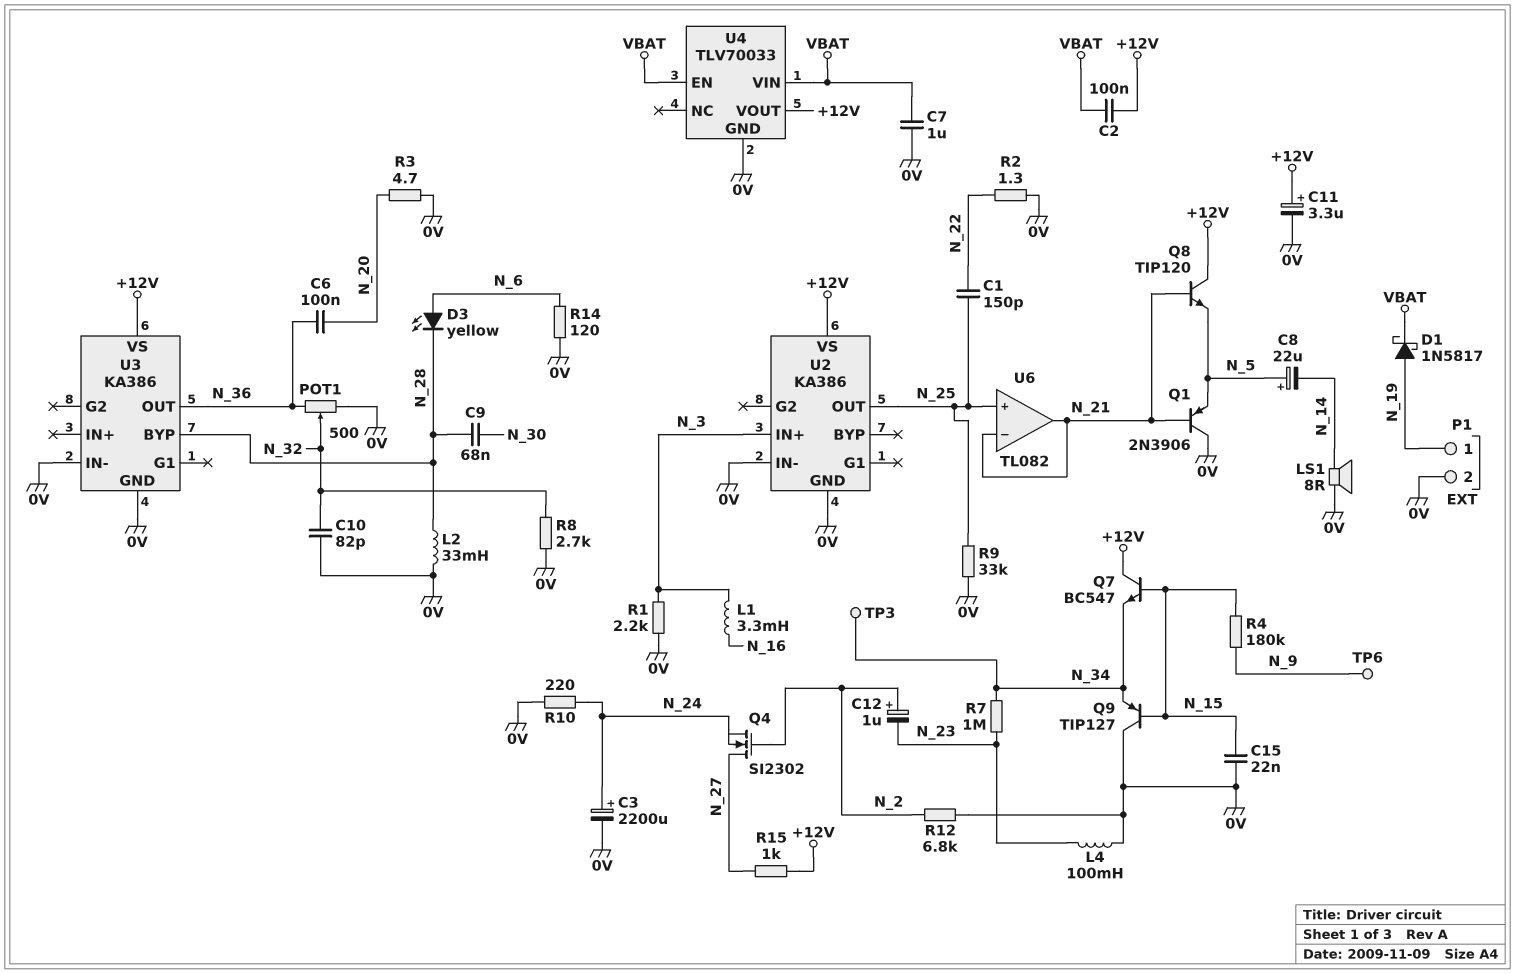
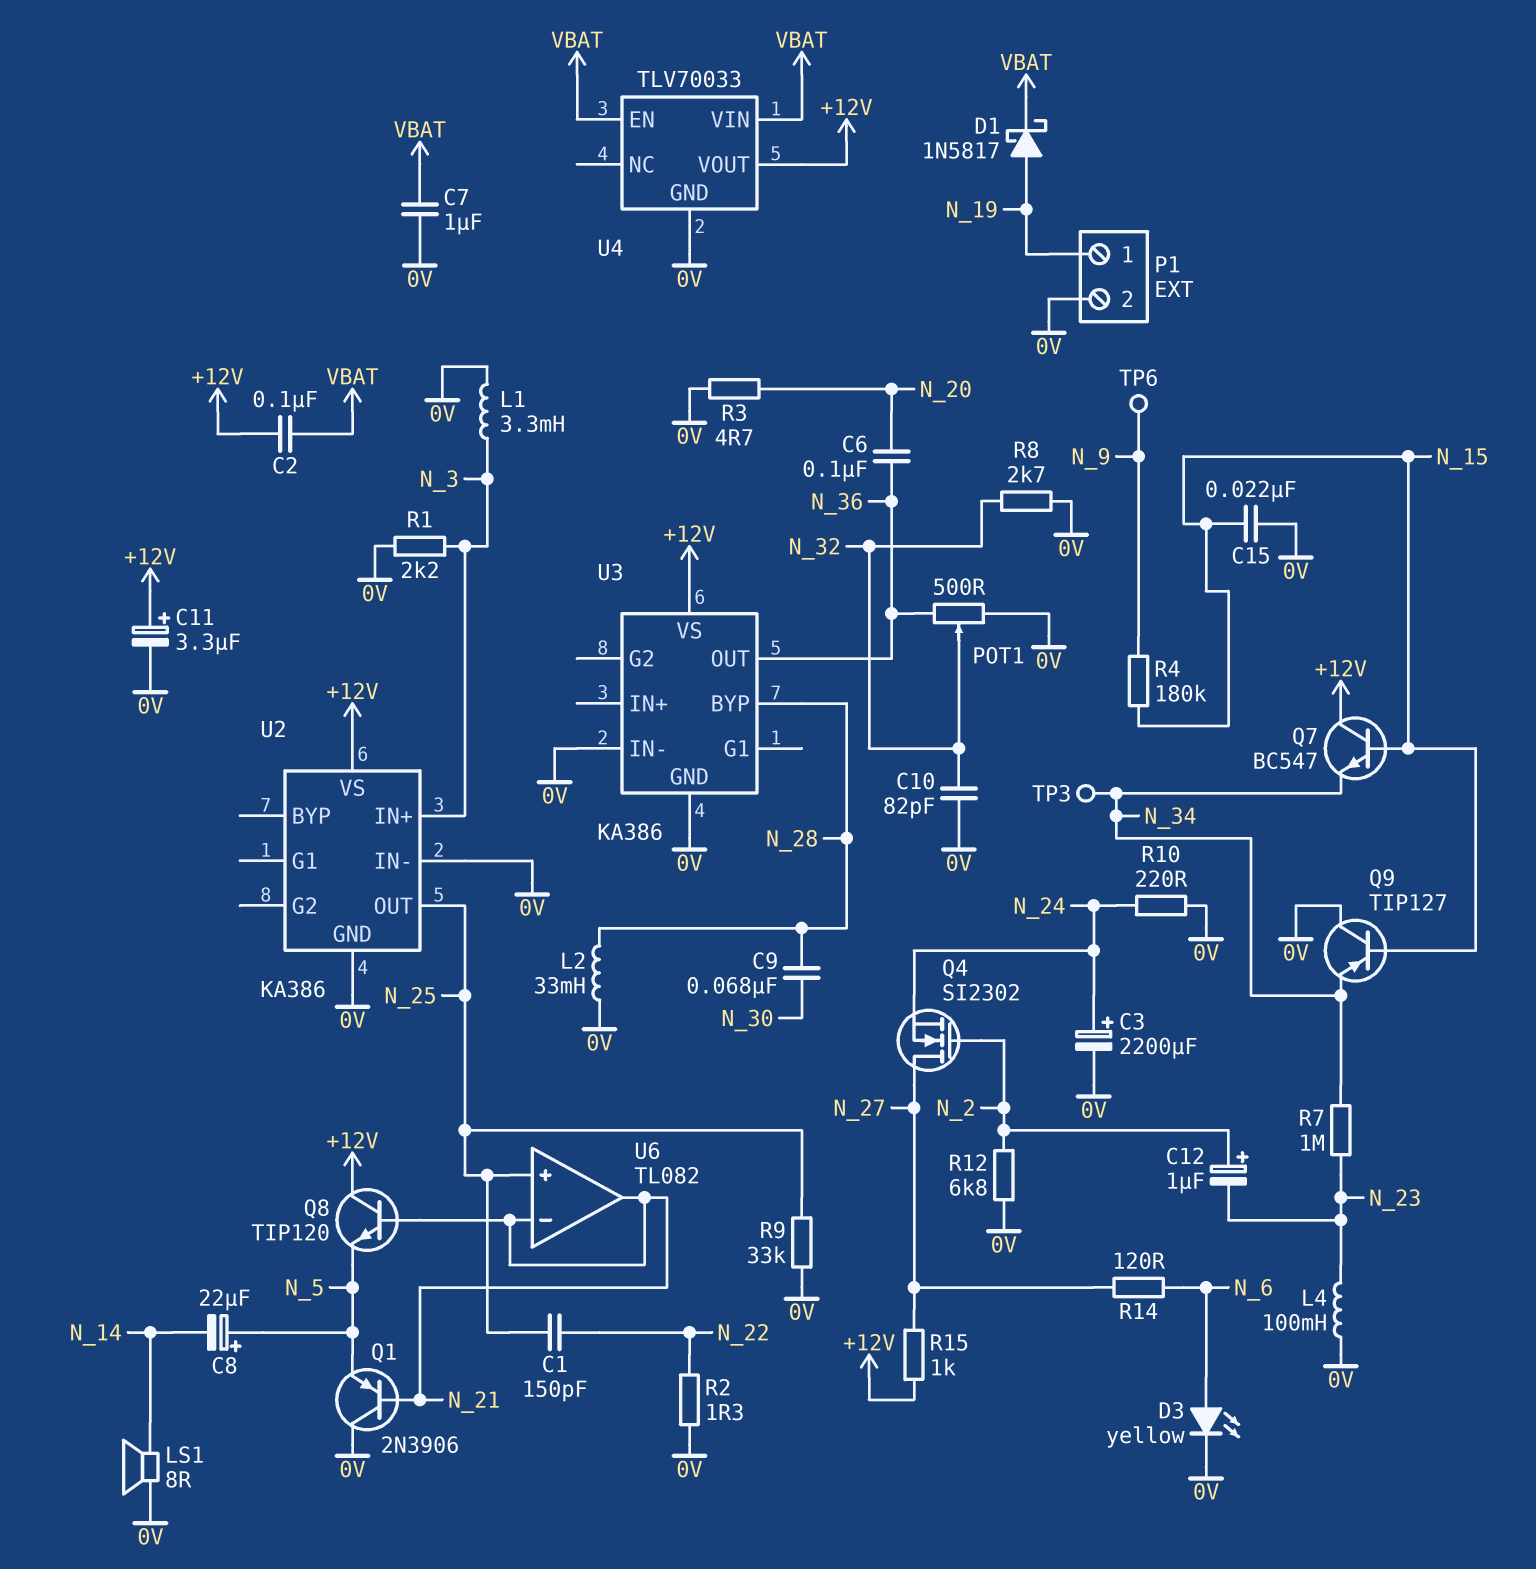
D3: LED yellow (A N_6, K N_28) -> LED yellow (A N_6, K 0V)
L1: 3.3mH (N_3, N_16) -> 3.3mH (0V, N_3)
R14: 120 (0V, N_6) -> 120 (N_6, N_27)

